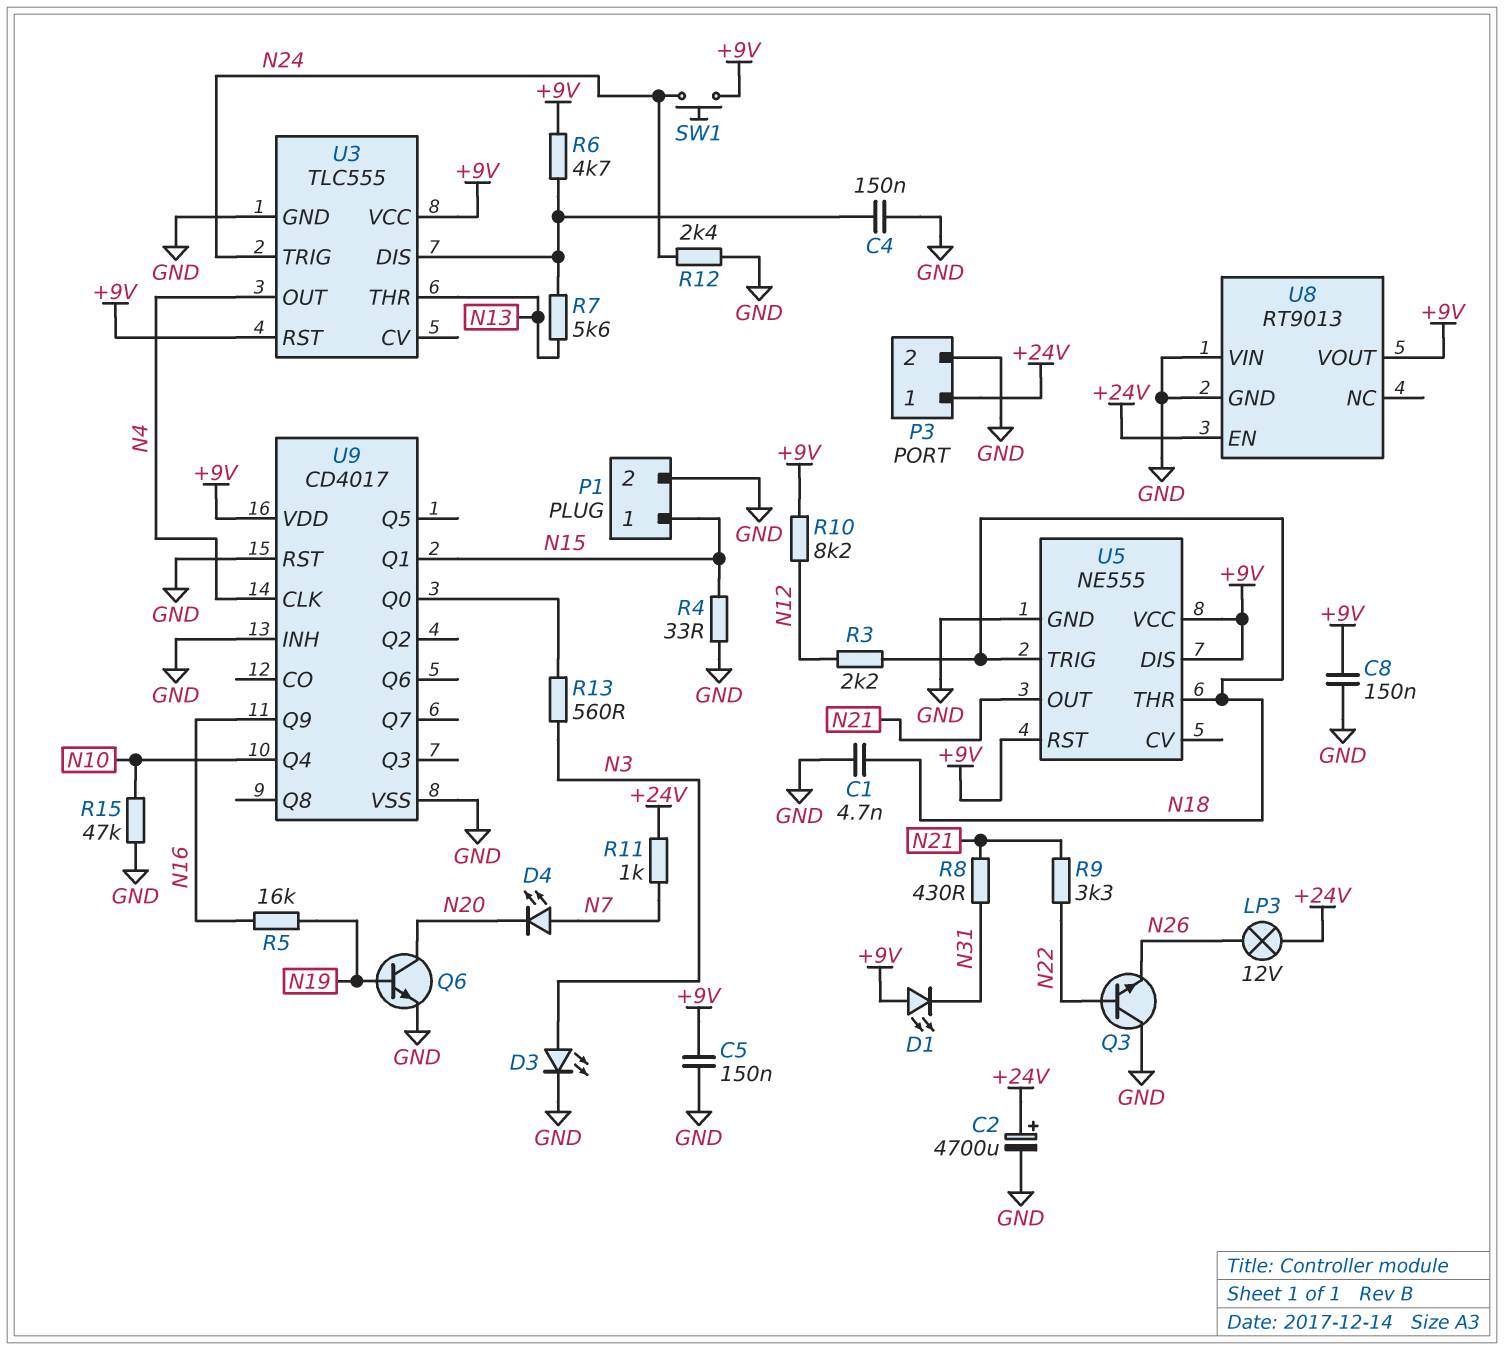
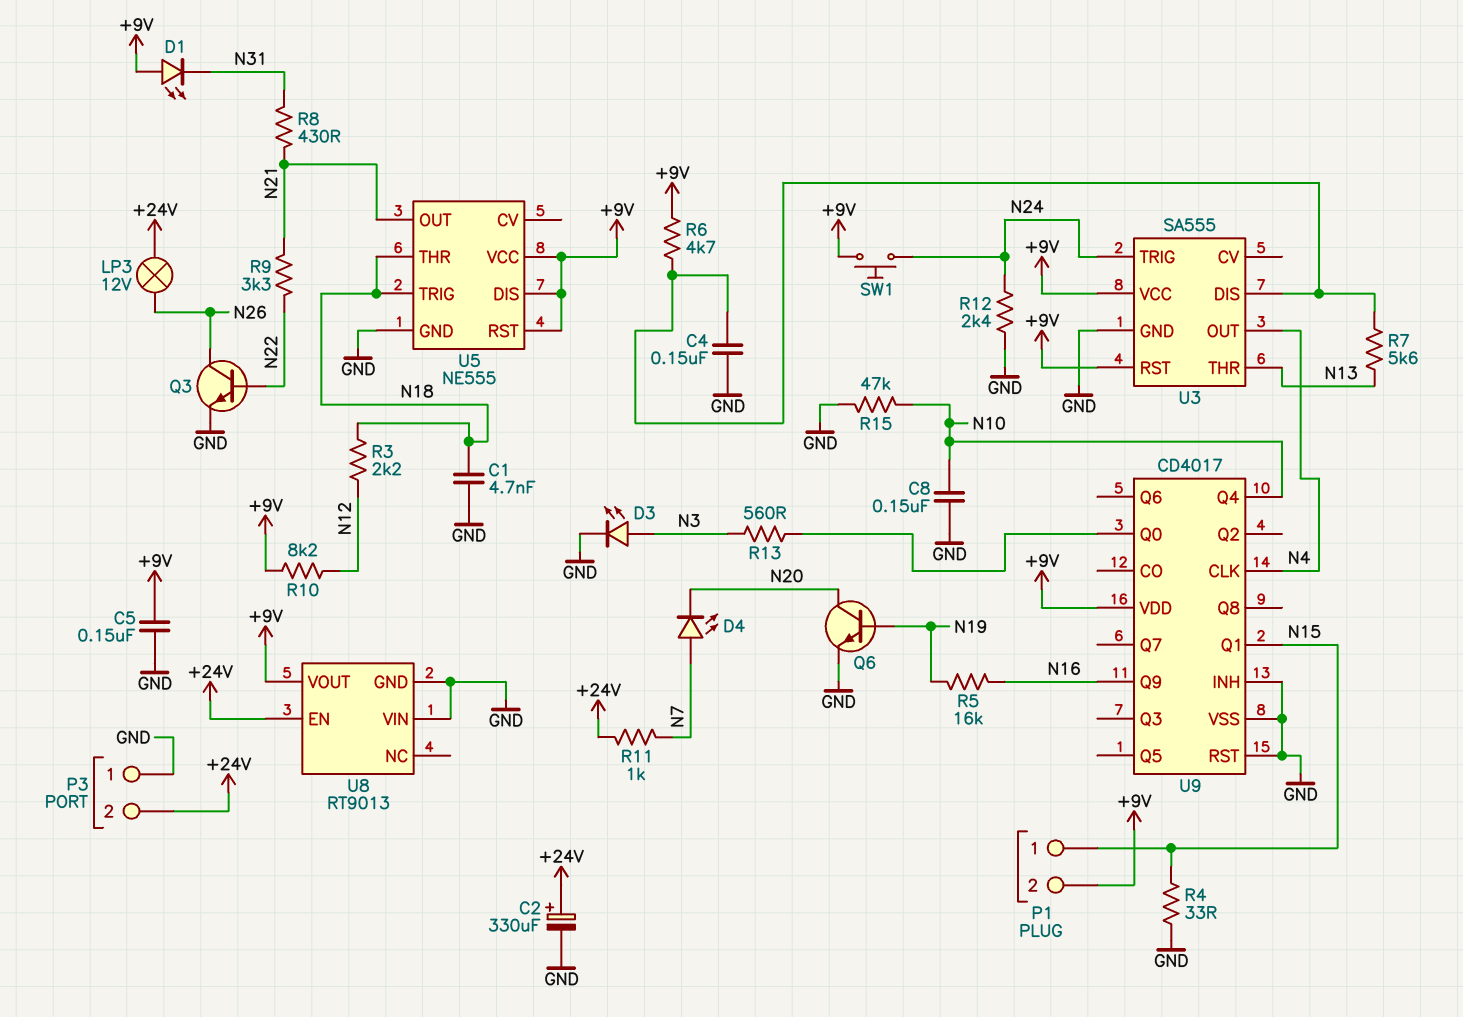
C2: 4700uF (plus +24V, minus GND) -> 330uF (plus +24V, minus GND)
C8: 150nF (+9V, GND) -> 150nF (GND, N10)
P1 pin 2: GND -> +9V
P3 pin 1: +24V -> GND
P3 pin 2: GND -> +24V
Q3: NPN (B N22, C GND, E N26) -> NPN (B N22, C N26, E GND)
U3: TLC555 -> SA555

